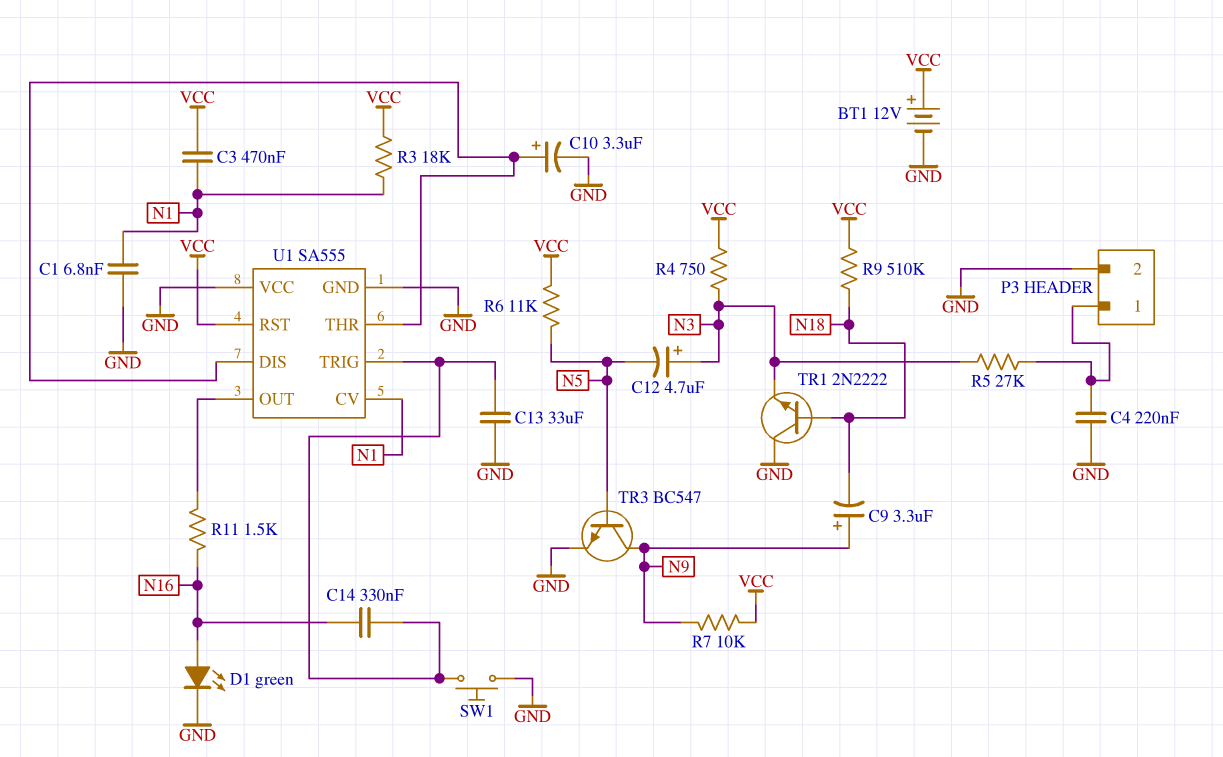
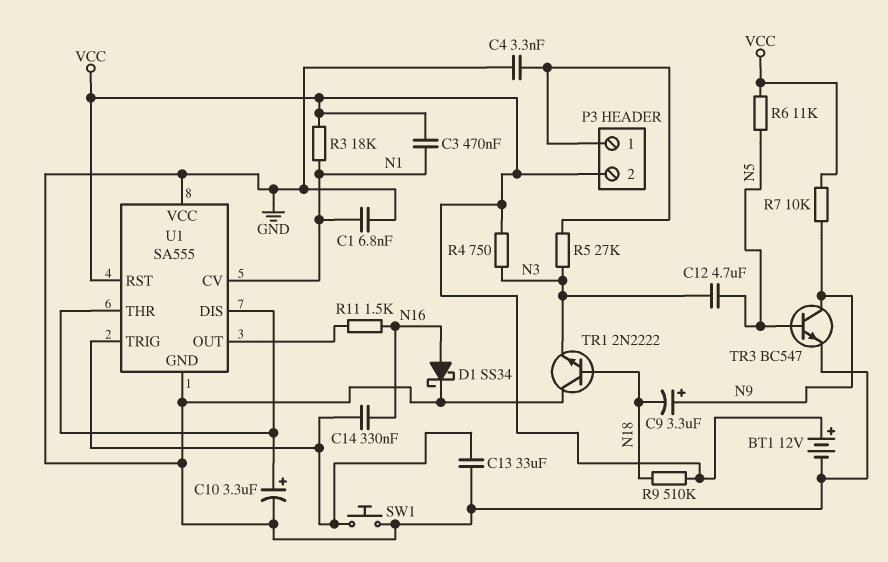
C4: 220nF (GND, P3/1) -> 3.3nF (GND, P3/1)
C12: 4.7uF (plus N3, minus N5) -> 4.7uF (N3, N5)
D1: LED green (A N16, K GND) -> schottky SS34 (A N16, K GND)
P3 pin 2: GND -> VCC

